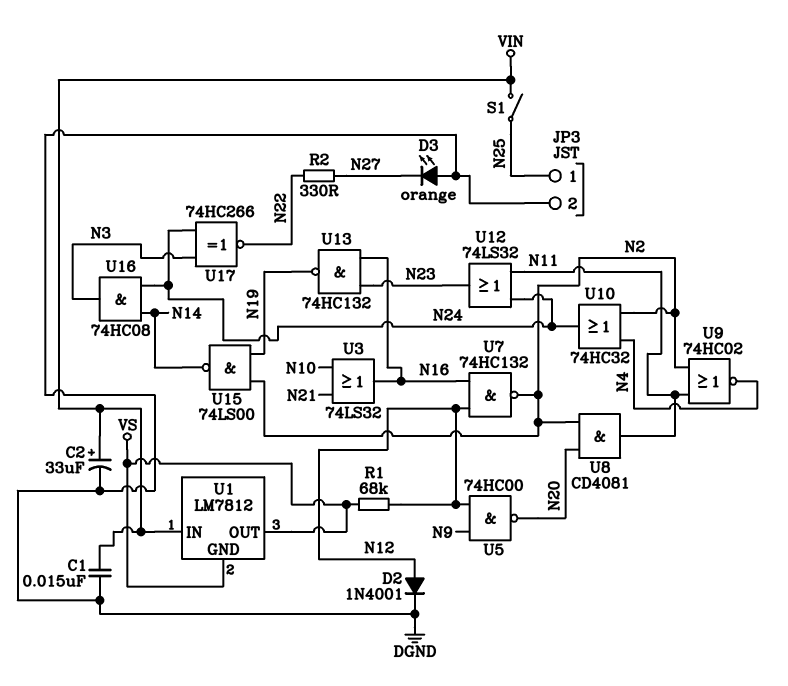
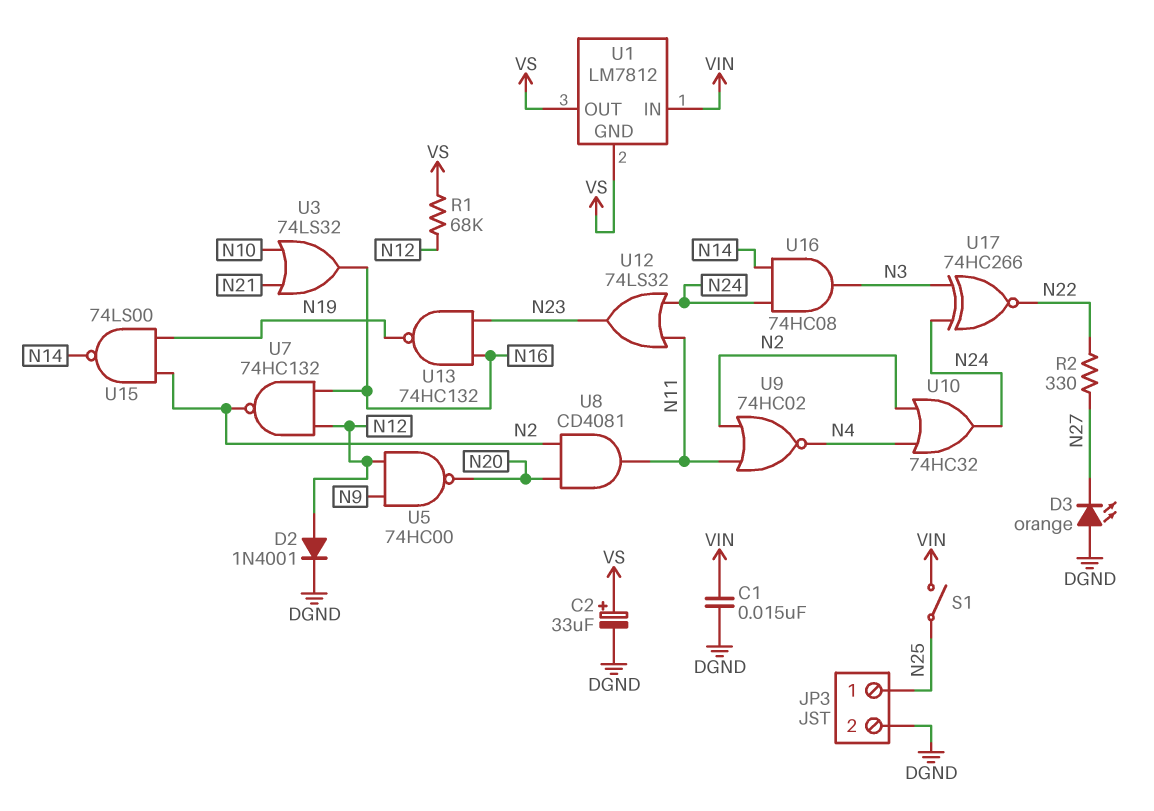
C2: 33uF (plus VIN, minus DGND) -> 33uF (plus VS, minus DGND)

